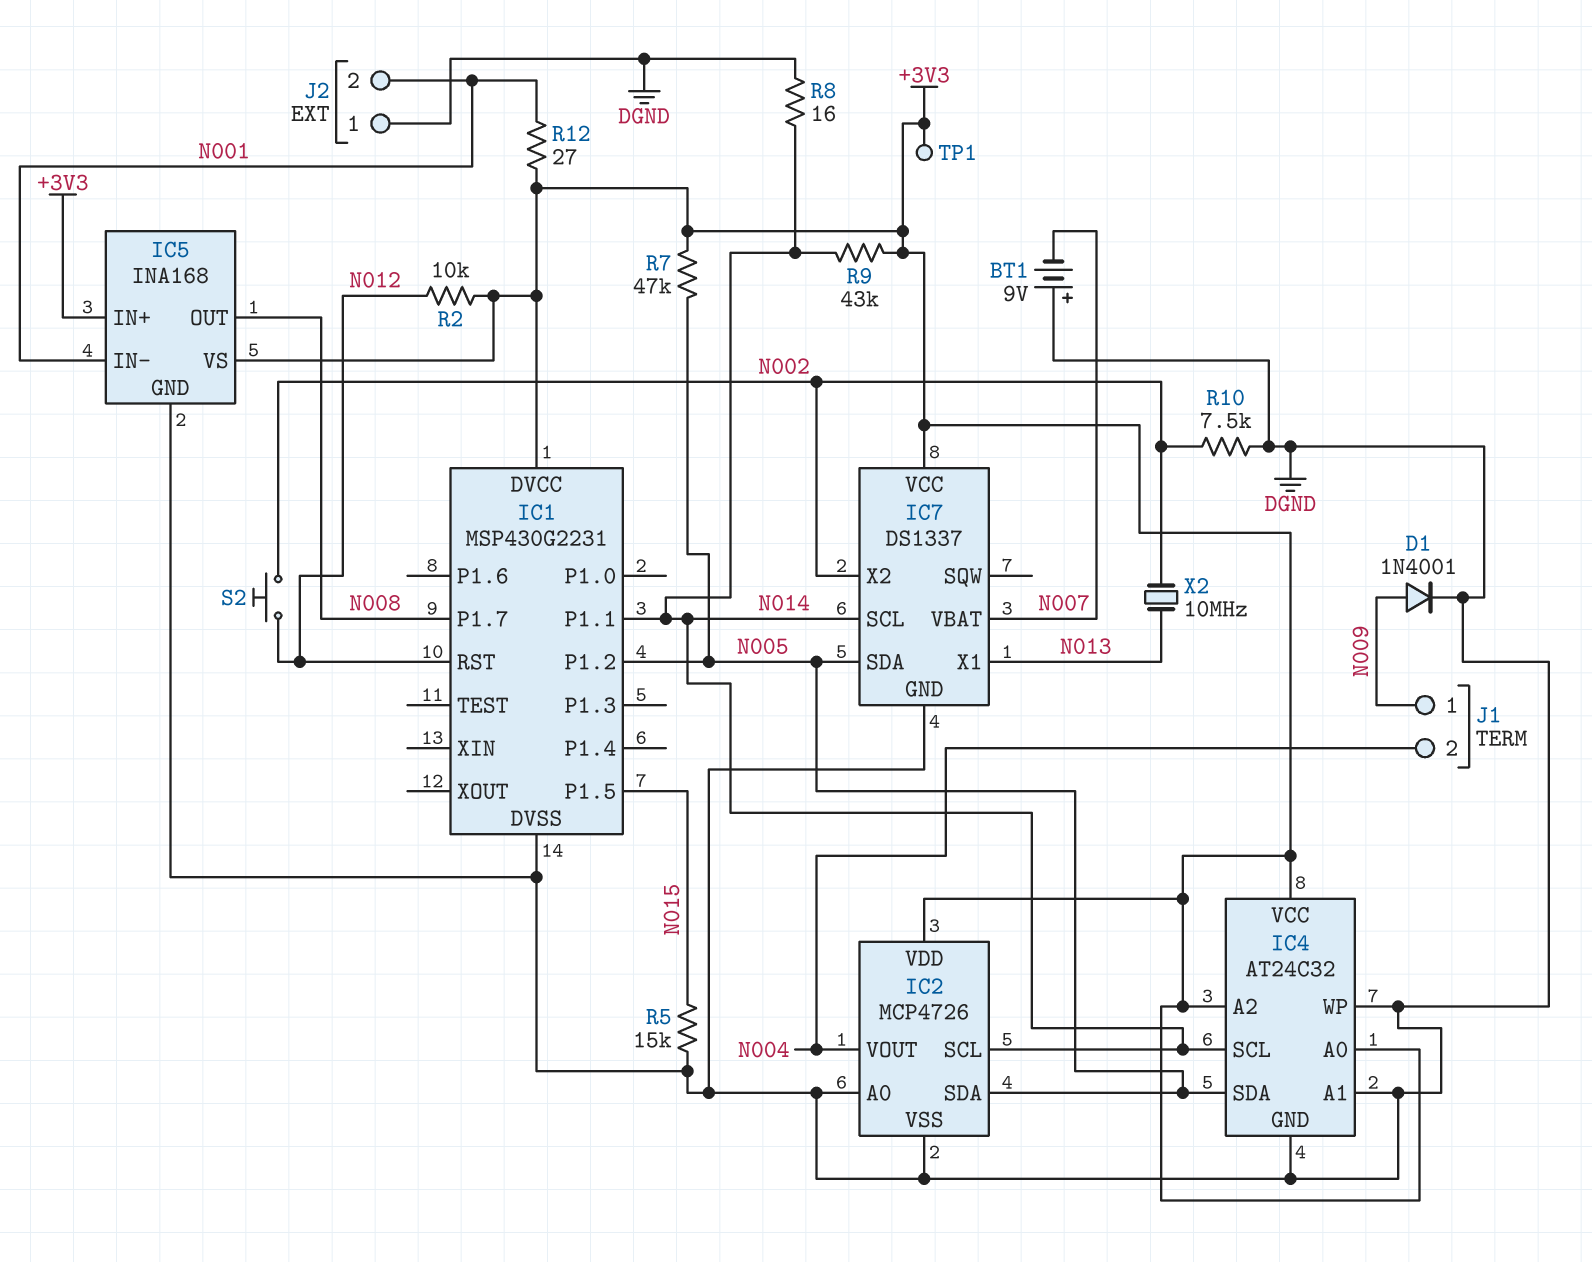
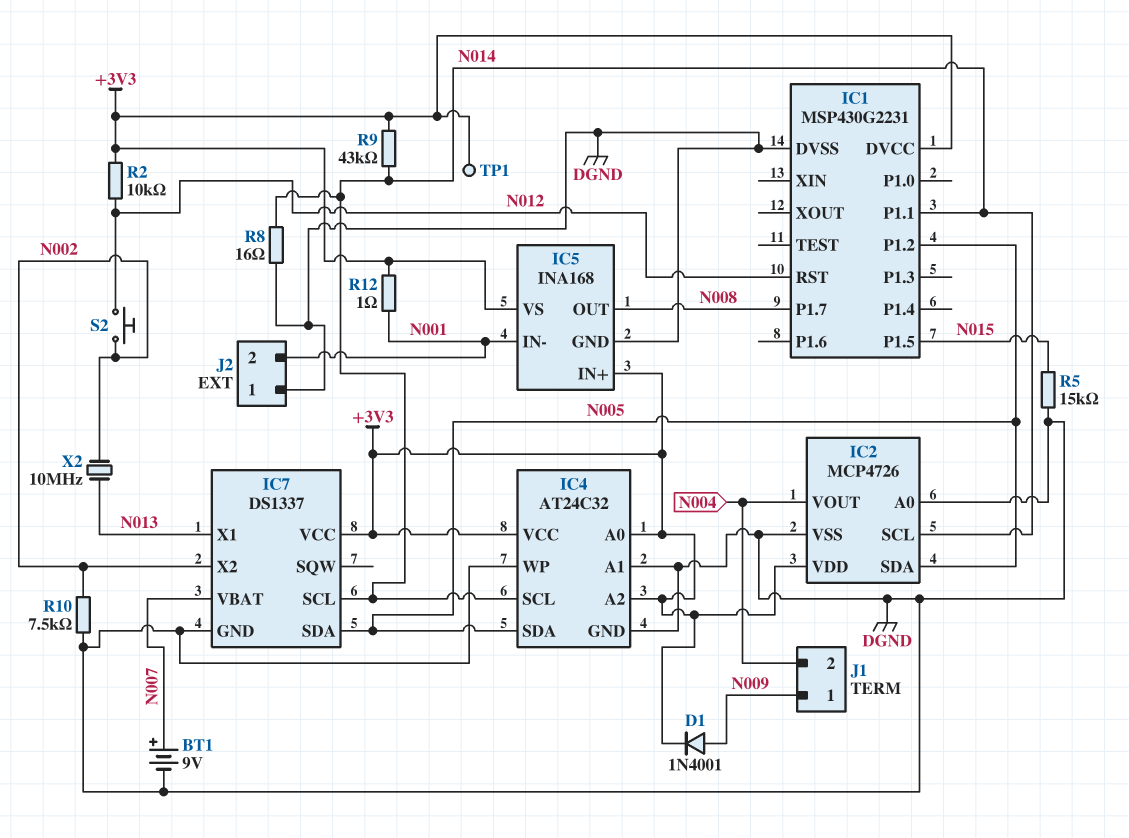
BT1: 9V (plus DGND, minus N007) -> 9V (plus N007, minus DGND)
D1: diode 1N4001 (A N009, K DGND) -> diode 1N4001 (A N009, K +3V3)
R7: 47k (+3V3, N005) -> none
R12: 27 (+3V3, N001) -> 1 (+3V3, N001)

